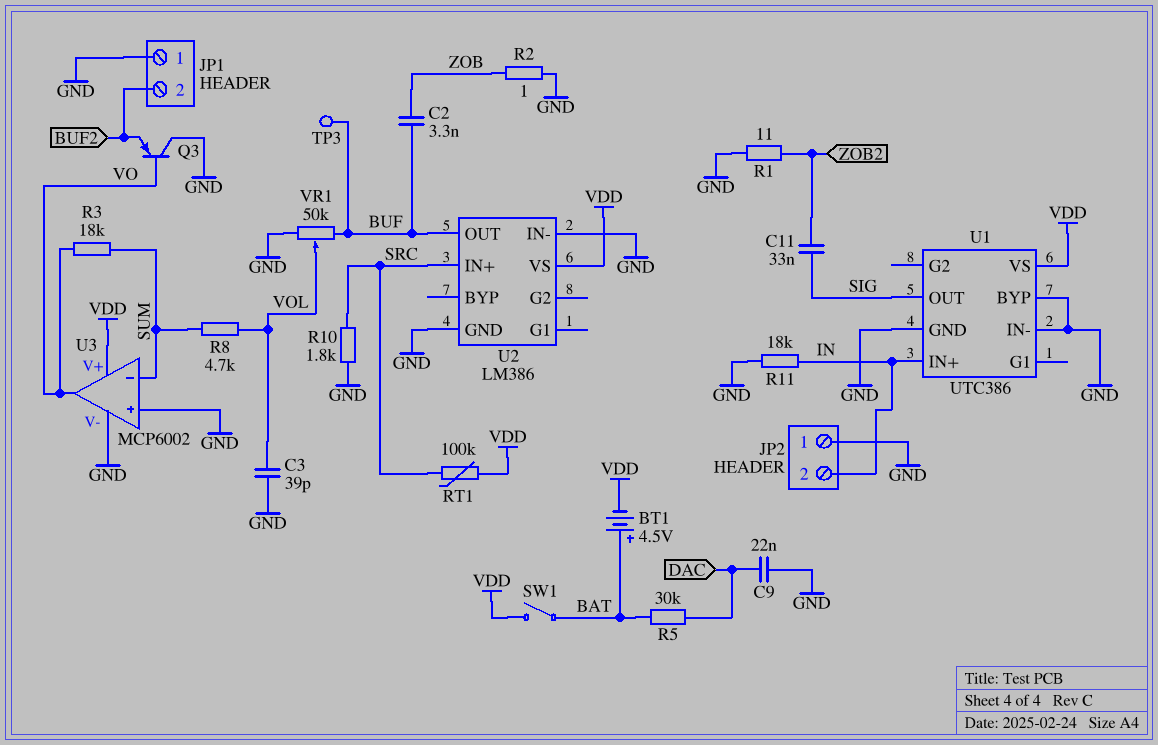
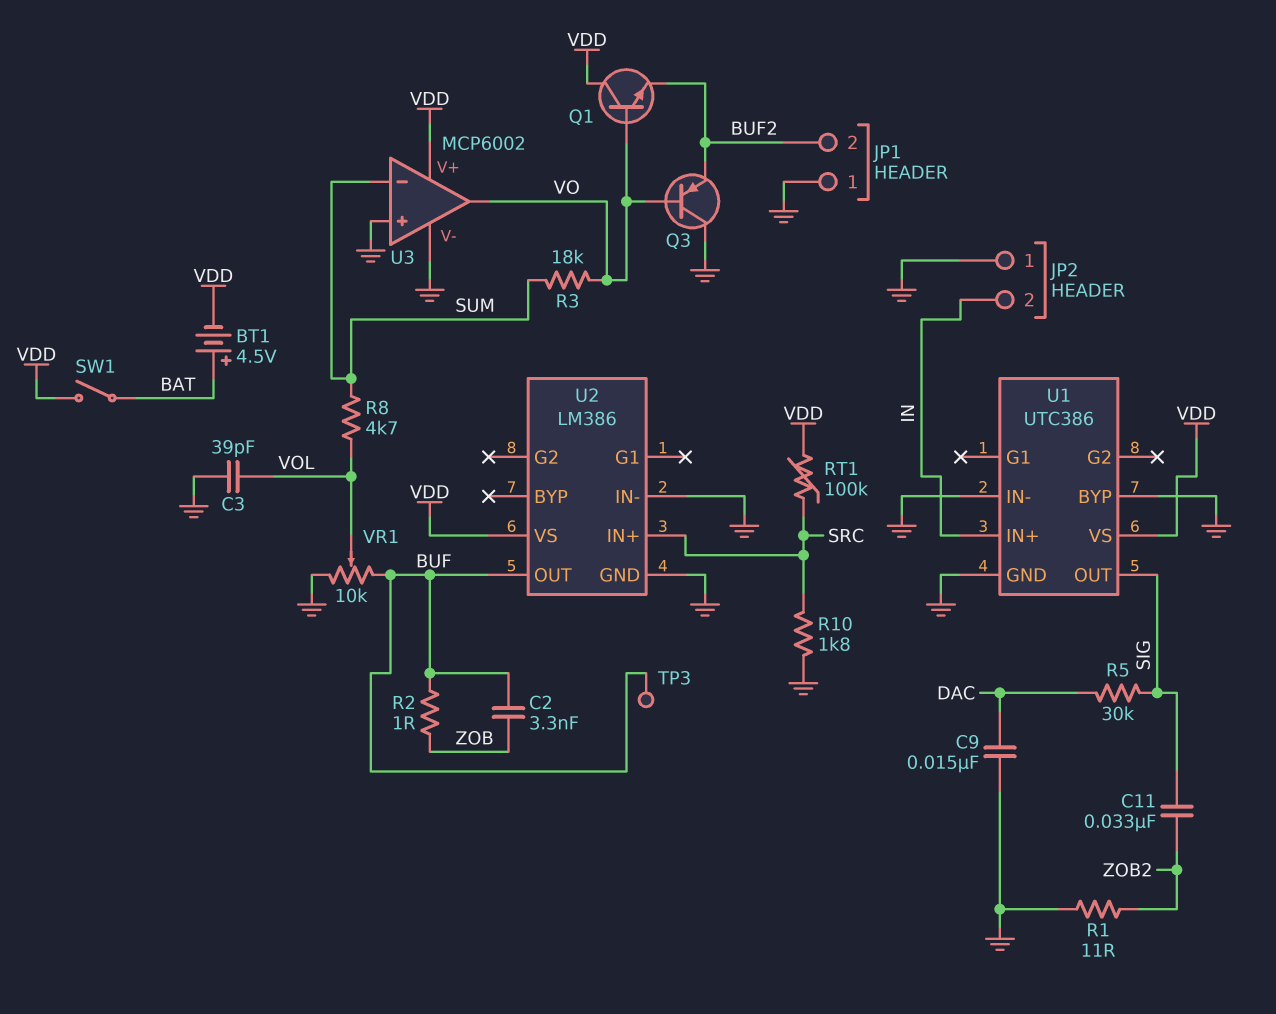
C9: 22nF (DAC, GND) -> 15nF (DAC, GND)
Q1: none -> NPN (B VO, C VDD, E BUF2)
R2: 1 (GND, ZOB) -> 1 (BUF, ZOB)
R5: 30k (BAT, DAC) -> 30k (DAC, SIG)
R11: 18k (GND, IN) -> none
VR1: 50k (BUF, GND, wiper VOL) -> 10k (BUF, GND, wiper VOL)

